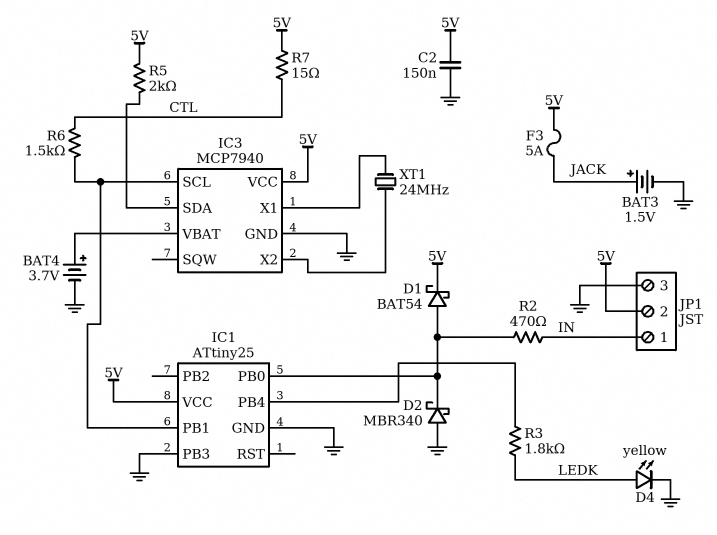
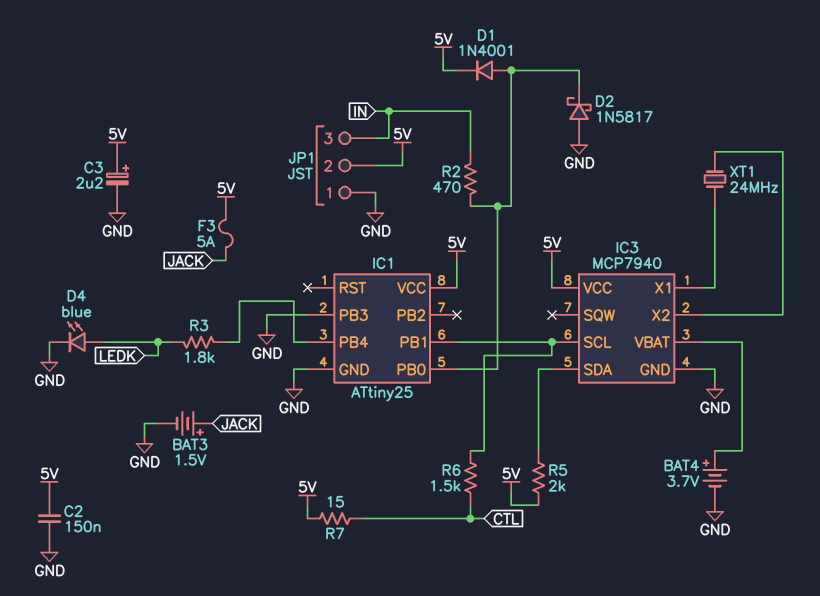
C3: none -> 2.2uF (plus 5V, minus GND)
D1: schottky BAT54 (A IC1/PB0, K 5V) -> diode 1N4001 (A IC1/PB0, K 5V)
D2: schottky MBR340 (A GND, K IC1/PB0) -> schottky 1N5817 (A GND, K IC1/PB0)
D4: LED yellow (A LEDK, K GND) -> LED blue (A LEDK, K GND)
JP1 pin 1: IN -> GND
JP1 pin 3: GND -> IN

